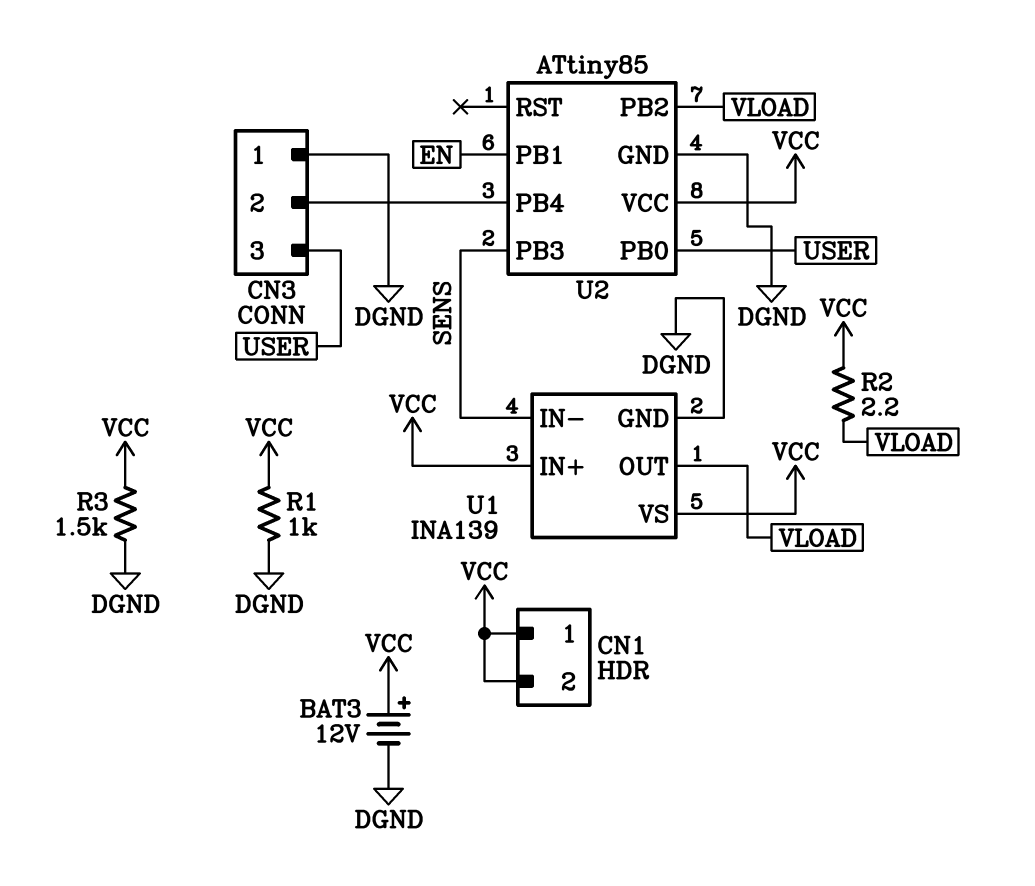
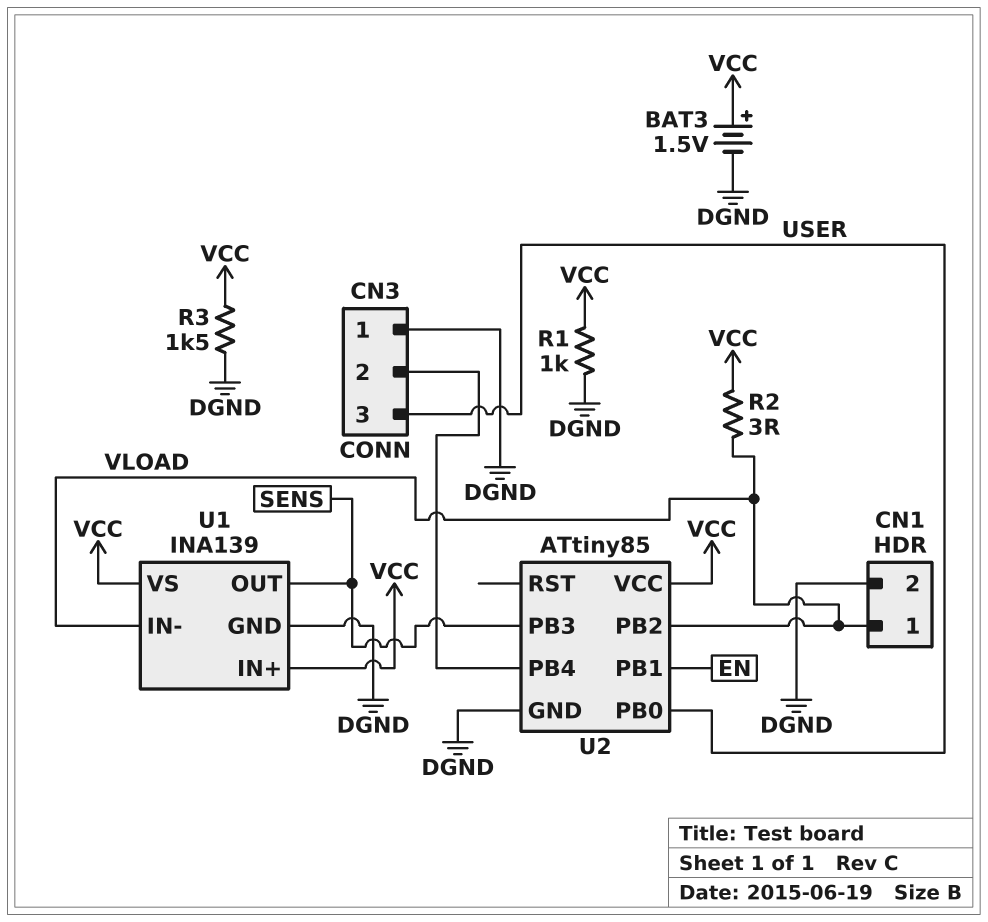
BAT3: 12V (plus VCC, minus DGND) -> 1.5V (plus VCC, minus DGND)
CN1 pin 1: VCC -> VLOAD
CN1 pin 2: VCC -> DGND
R2: 2.2 (VCC, VLOAD) -> 3 (VCC, VLOAD)
U1 pin IN-: SENS -> VLOAD
U1 pin OUT: VLOAD -> SENS

